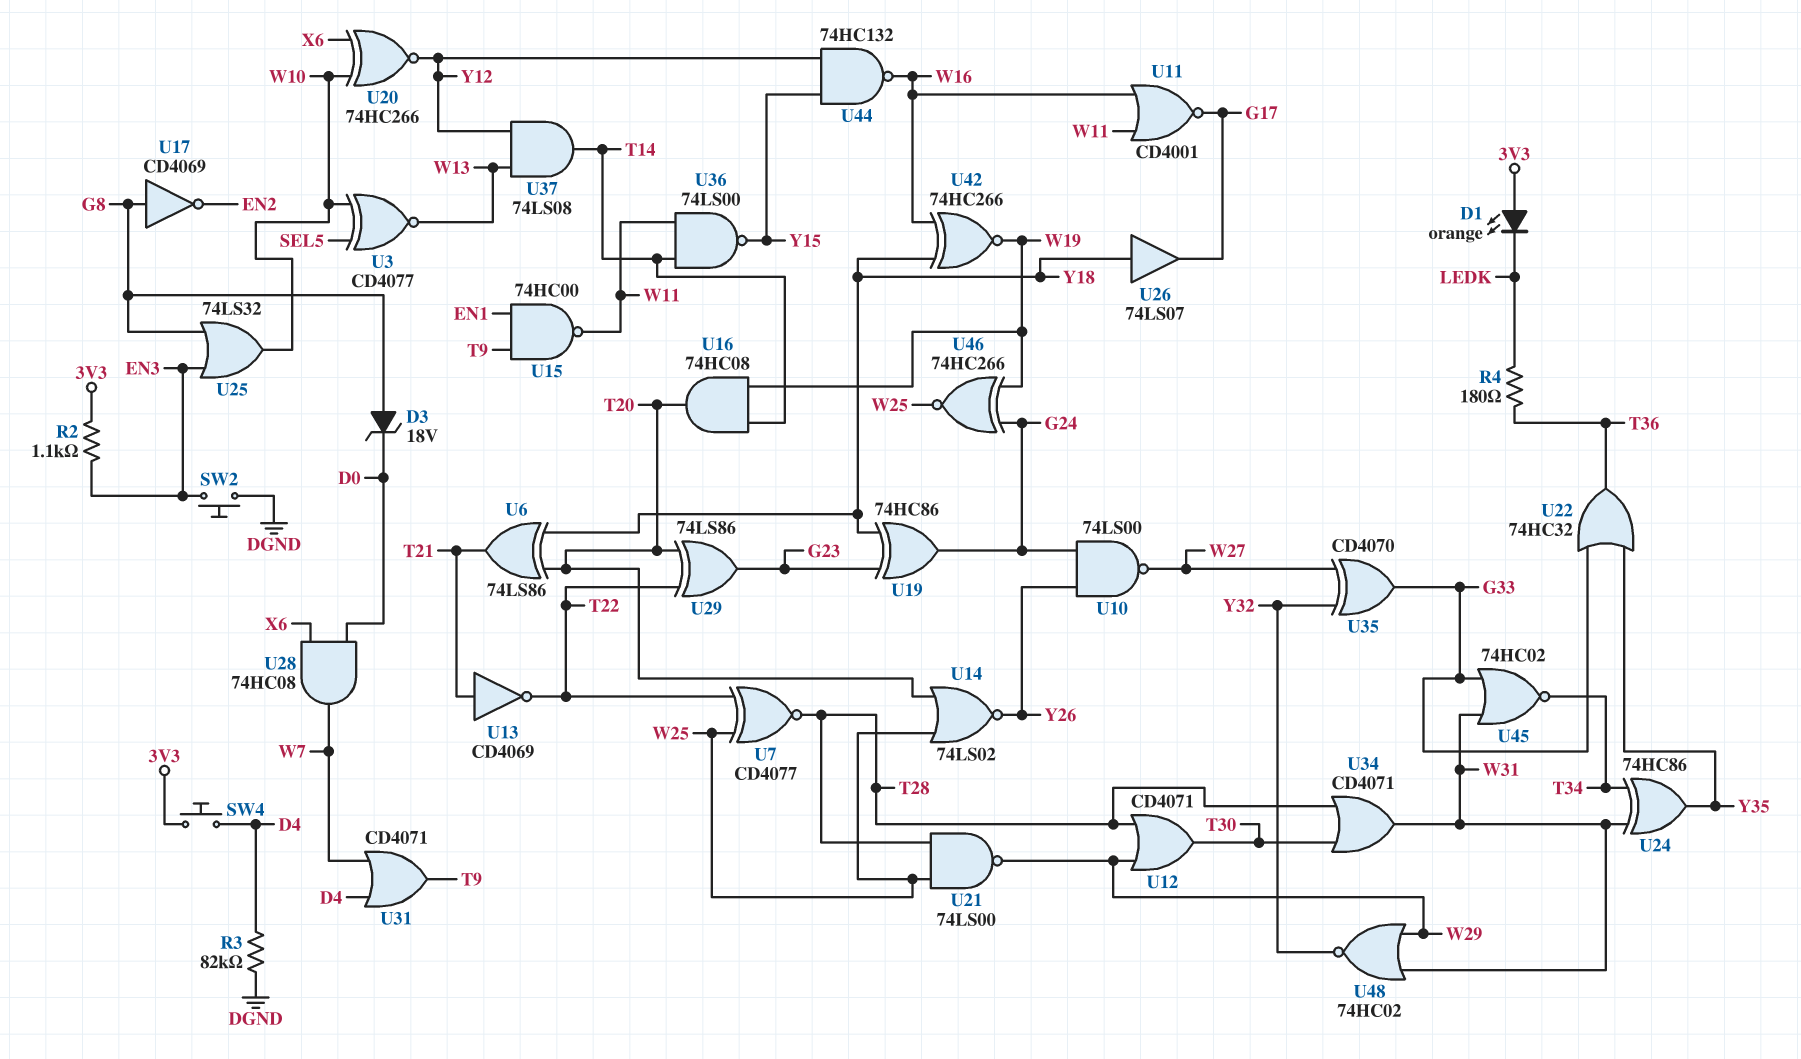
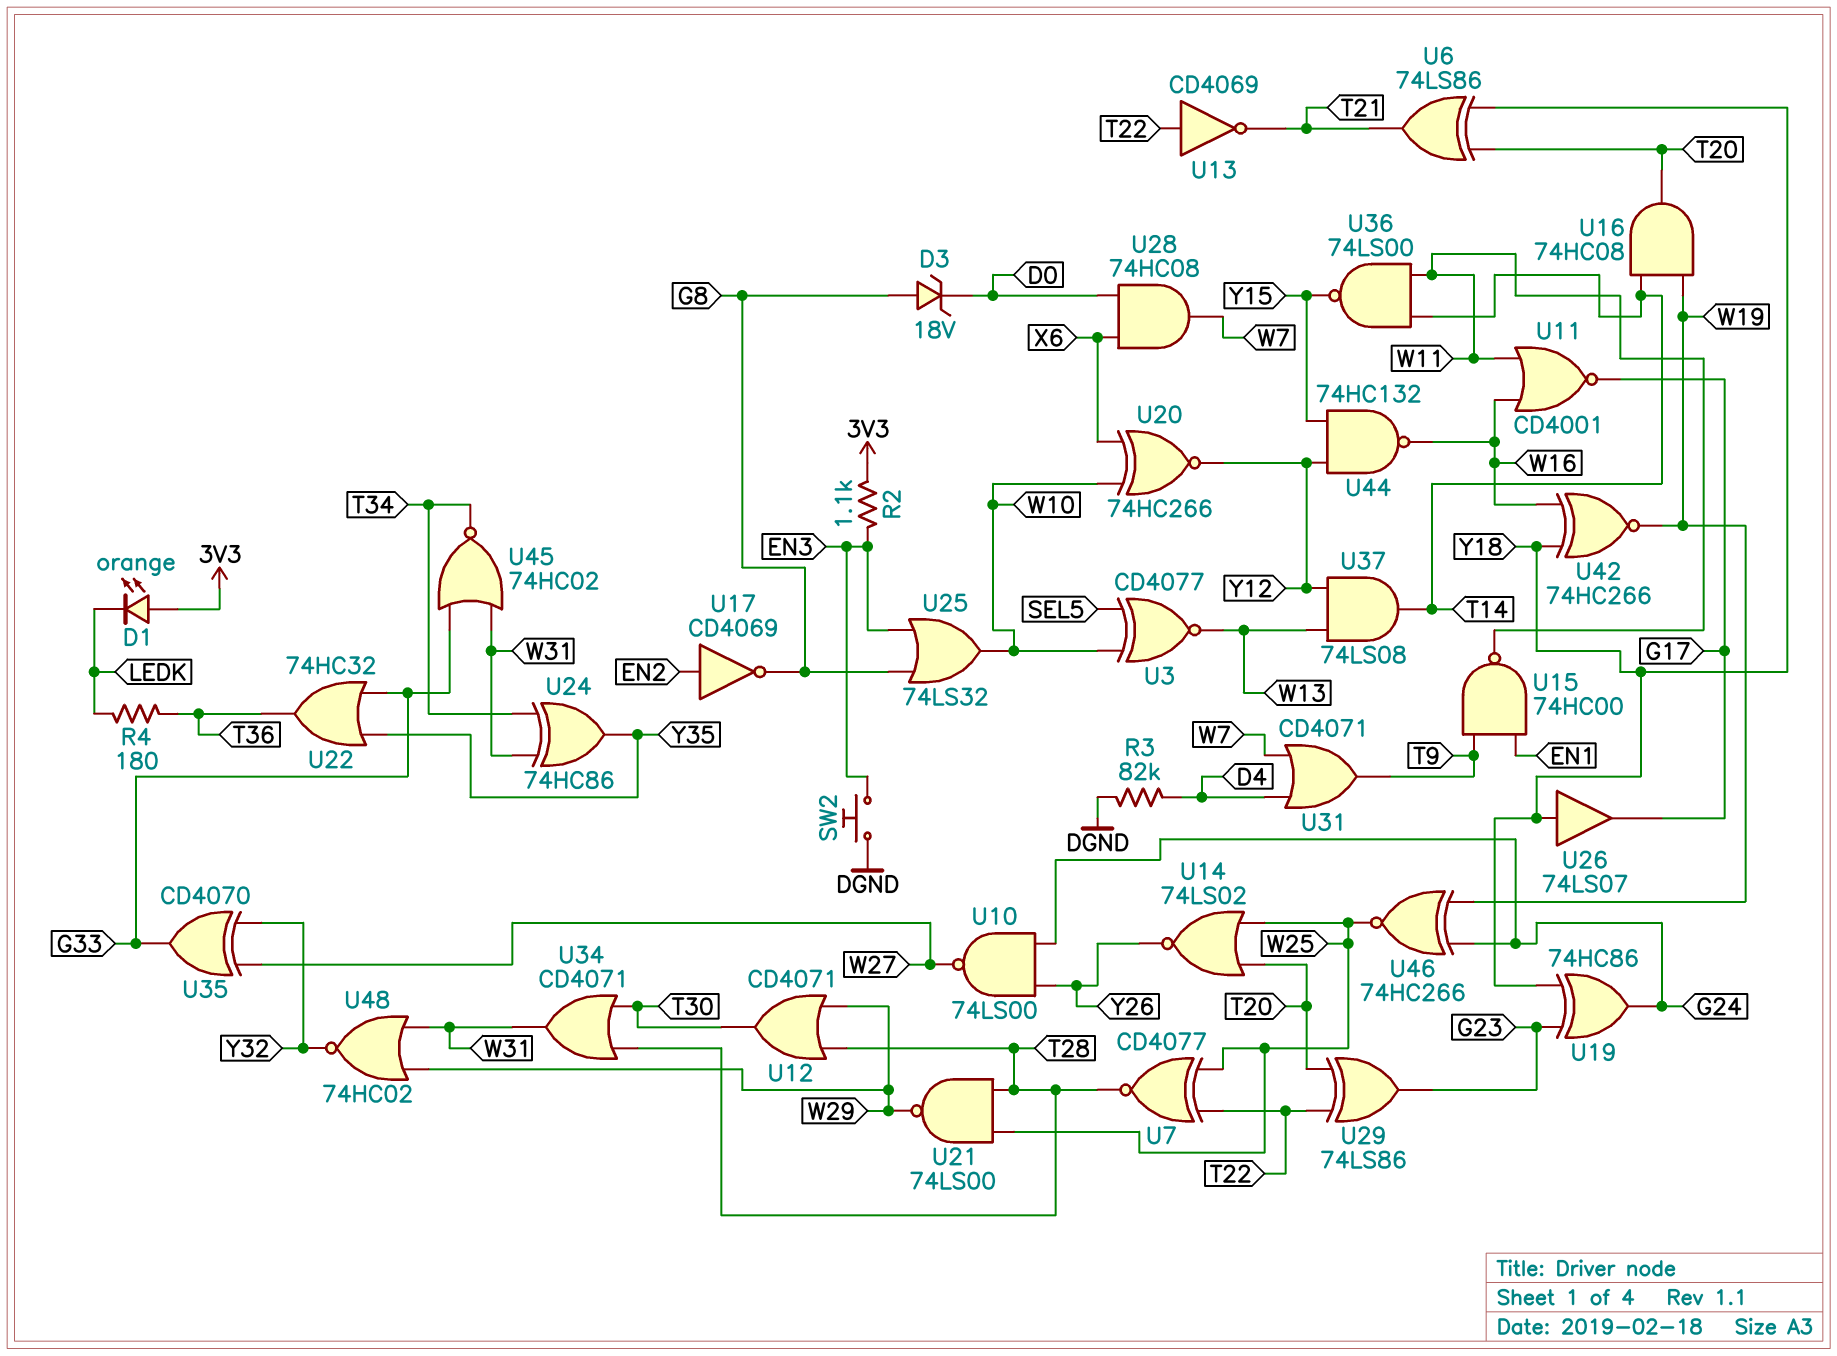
SW4: button (3V3, D4) -> none
U13: NOT CD4069 (in T21, out T22) -> NOT CD4069 (in T22, out T21)
U17: NOT CD4069 (in G8, out EN2) -> NOT CD4069 (in EN2, out G8)

